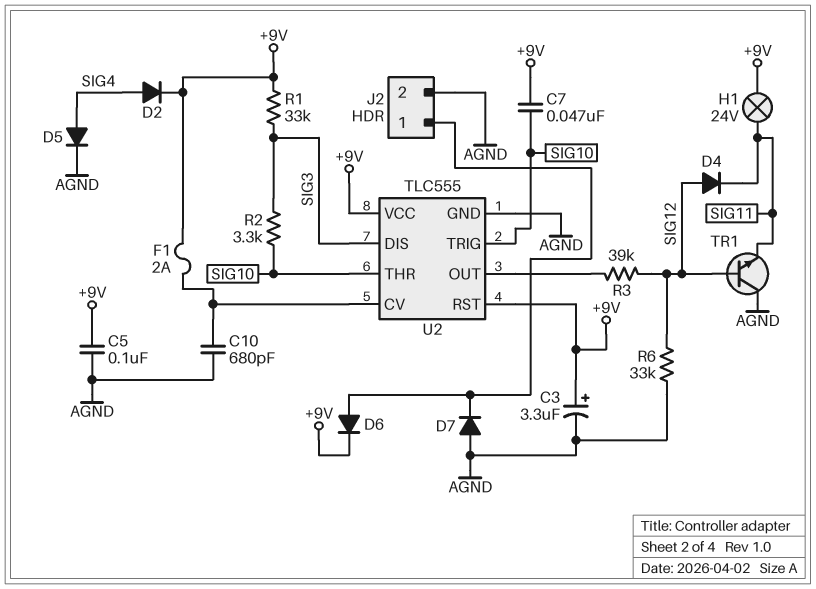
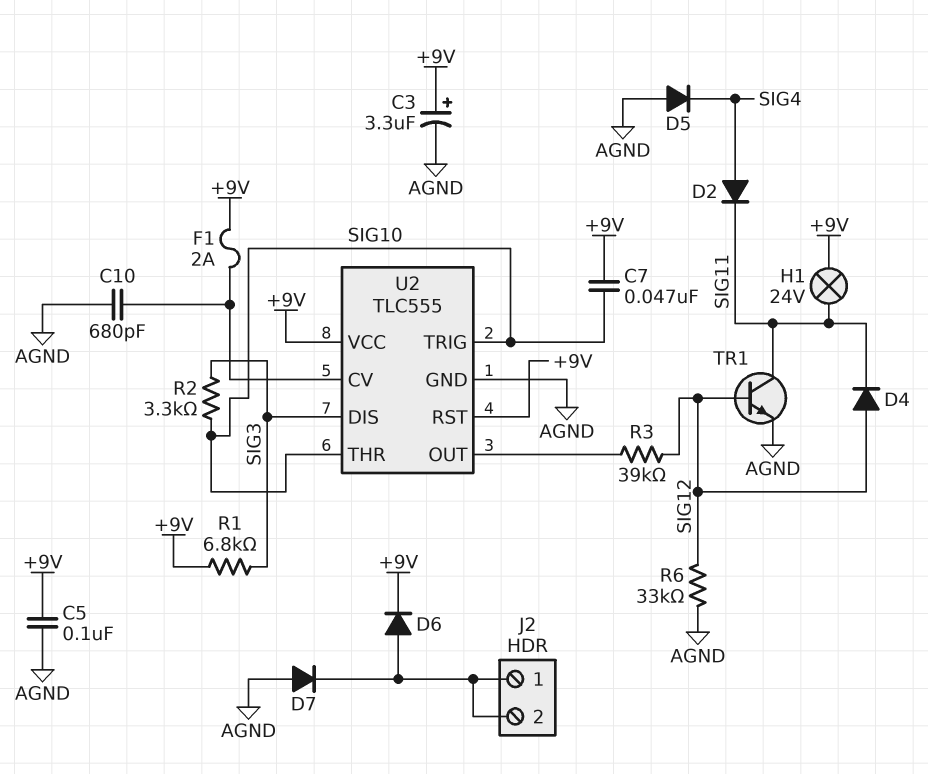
D2: diode (A SIG4, K +9V) -> diode (A SIG4, K SIG11)
D5: diode (A SIG4, K AGND) -> diode (A AGND, K SIG4)
J2 pin 2: AGND -> J2/1
R1: 33k (+9V, SIG3) -> 6.8k (+9V, SIG3)
TR1: NPN (B SIG12, C AGND, E SIG11) -> NPN (B SIG12, C SIG11, E AGND)

